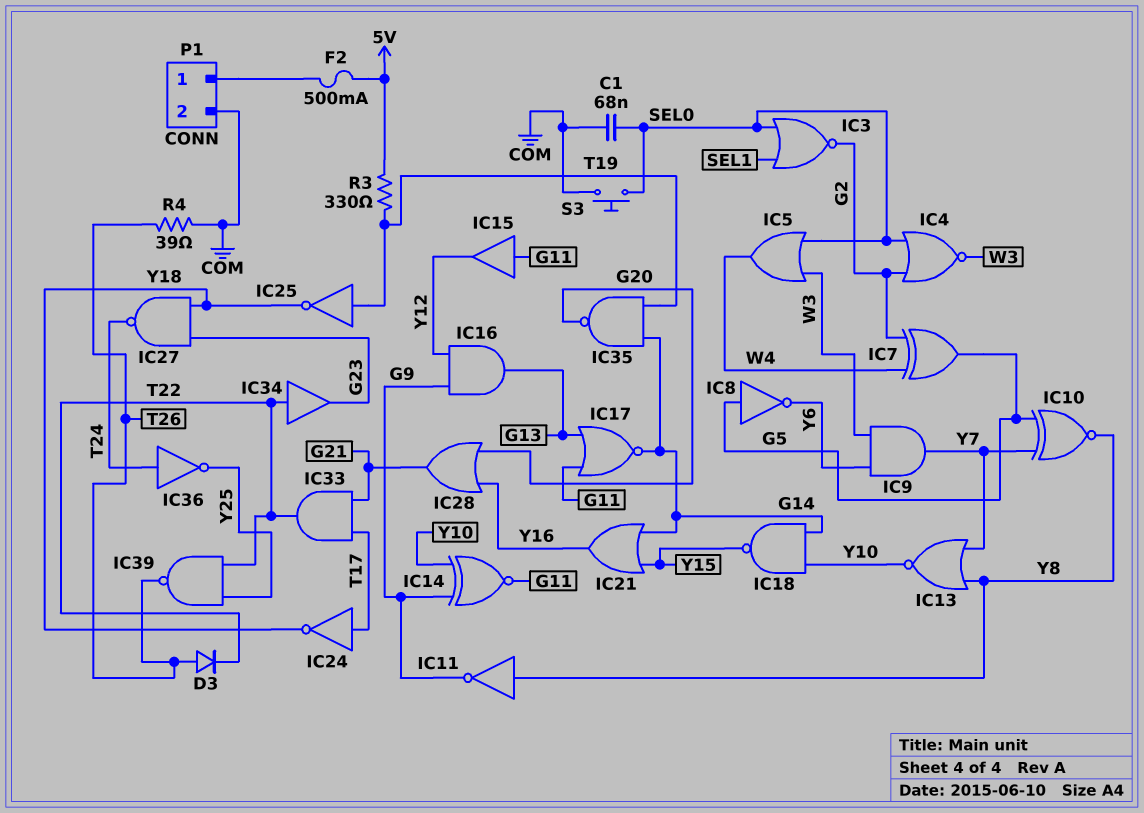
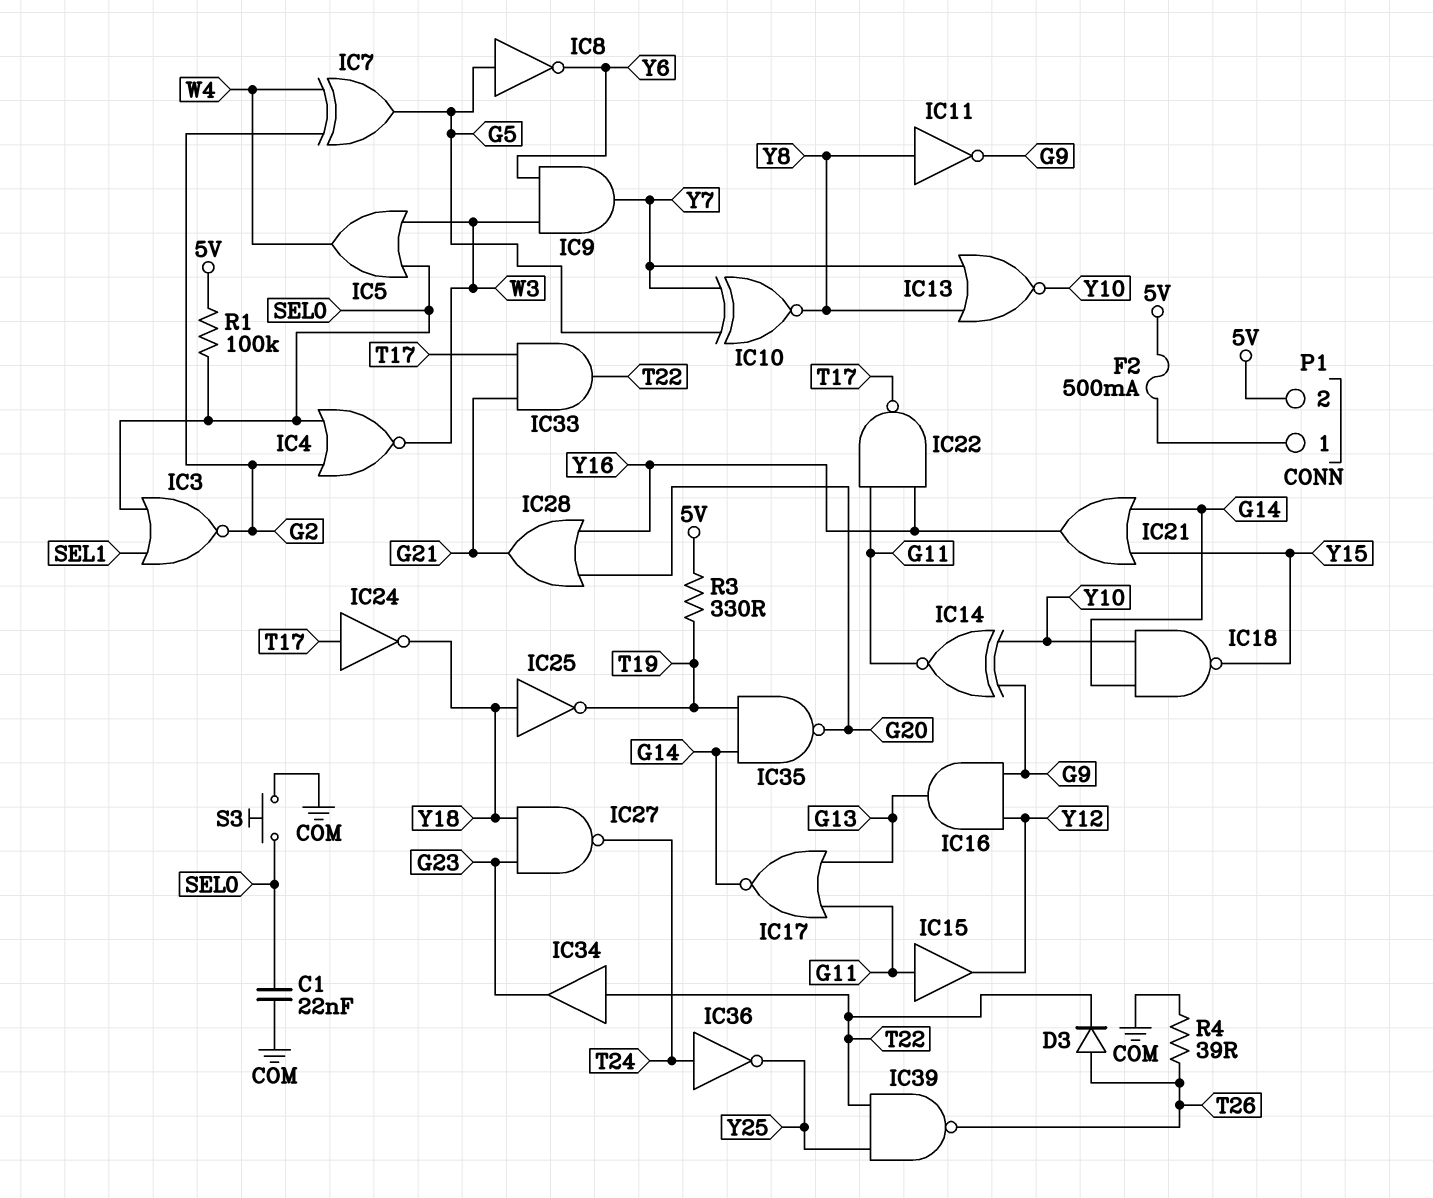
C1: 68nF (COM, SEL0) -> 22nF (COM, SEL0)
IC22: none -> NAND (in G11, in Y16, out T17)
IC25: NOT (in T19, out Y18) -> NOT (in Y18, out T19)
P1 pin 2: COM -> 5V
R1: none -> 100k (5V, SEL0)

